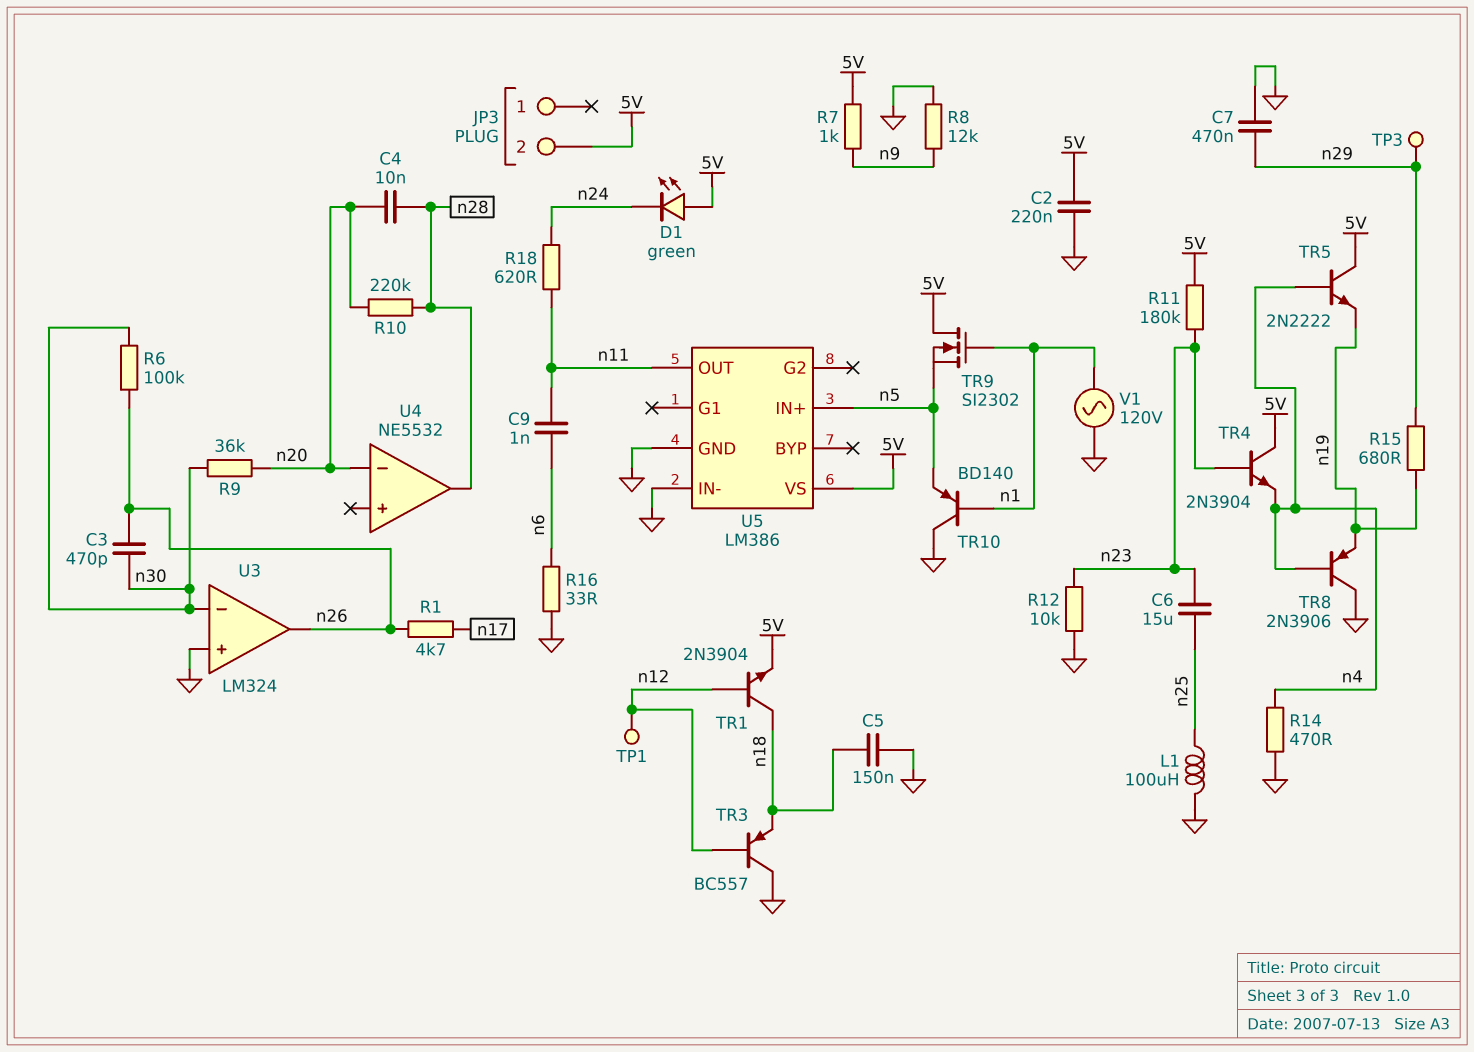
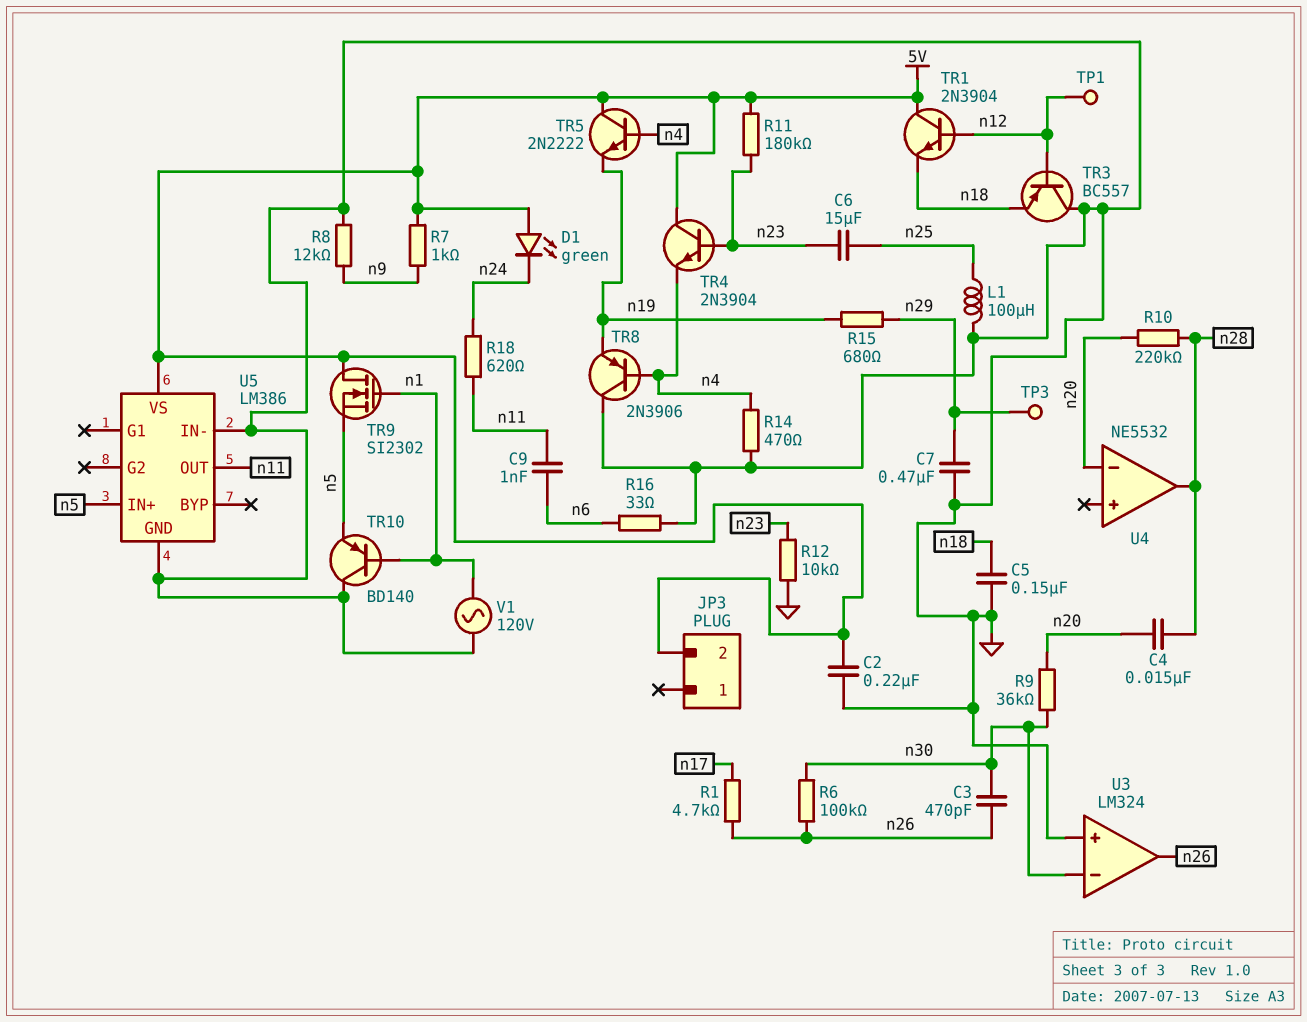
C4: 10nF (n20, n28) -> 15nF (n20, n28)
TR1: NPN 2N3904 (B n12, C n18, E 5V) -> NPN 2N3904 (B n12, C 5V, E n18)

